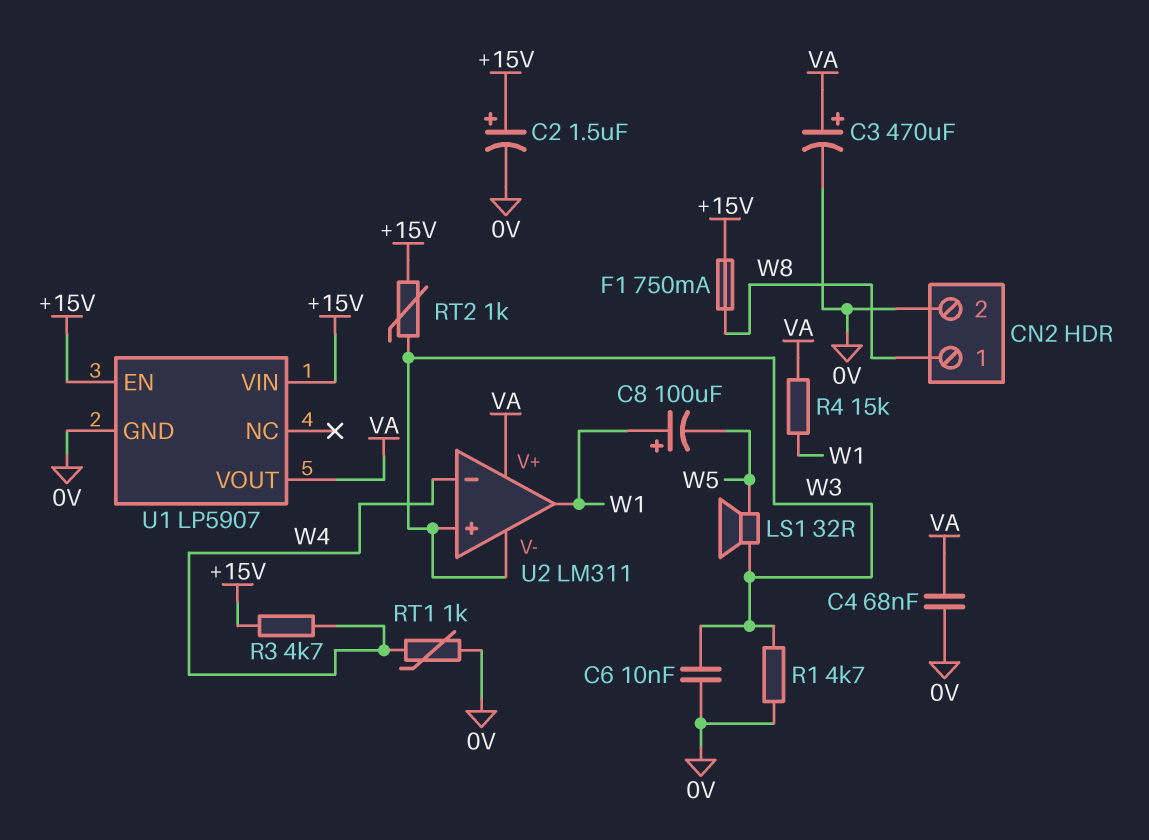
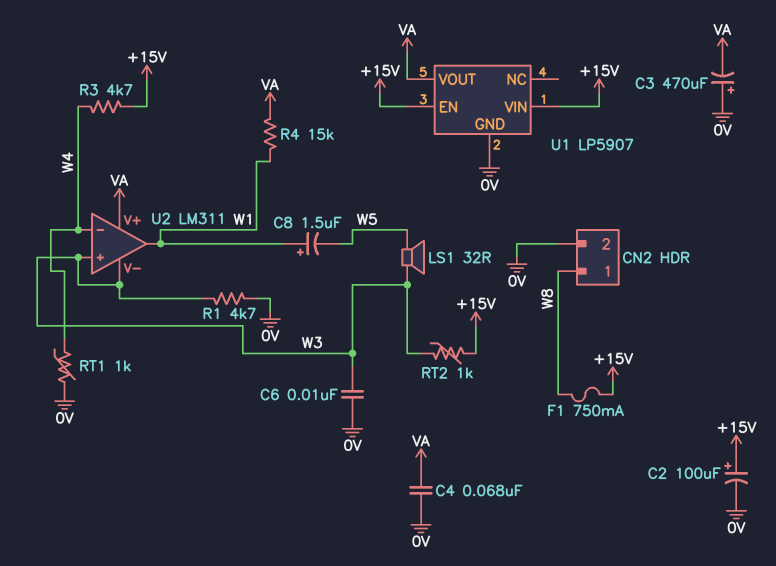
C2: 1.5uF (plus +15V, minus 0V) -> 100uF (plus +15V, minus 0V)
C3: 470uF (plus VA, minus 0V) -> 470uF (plus 0V, minus VA)
C8: 100uF (plus W1, minus W5) -> 1.5uF (plus W1, minus W5)

